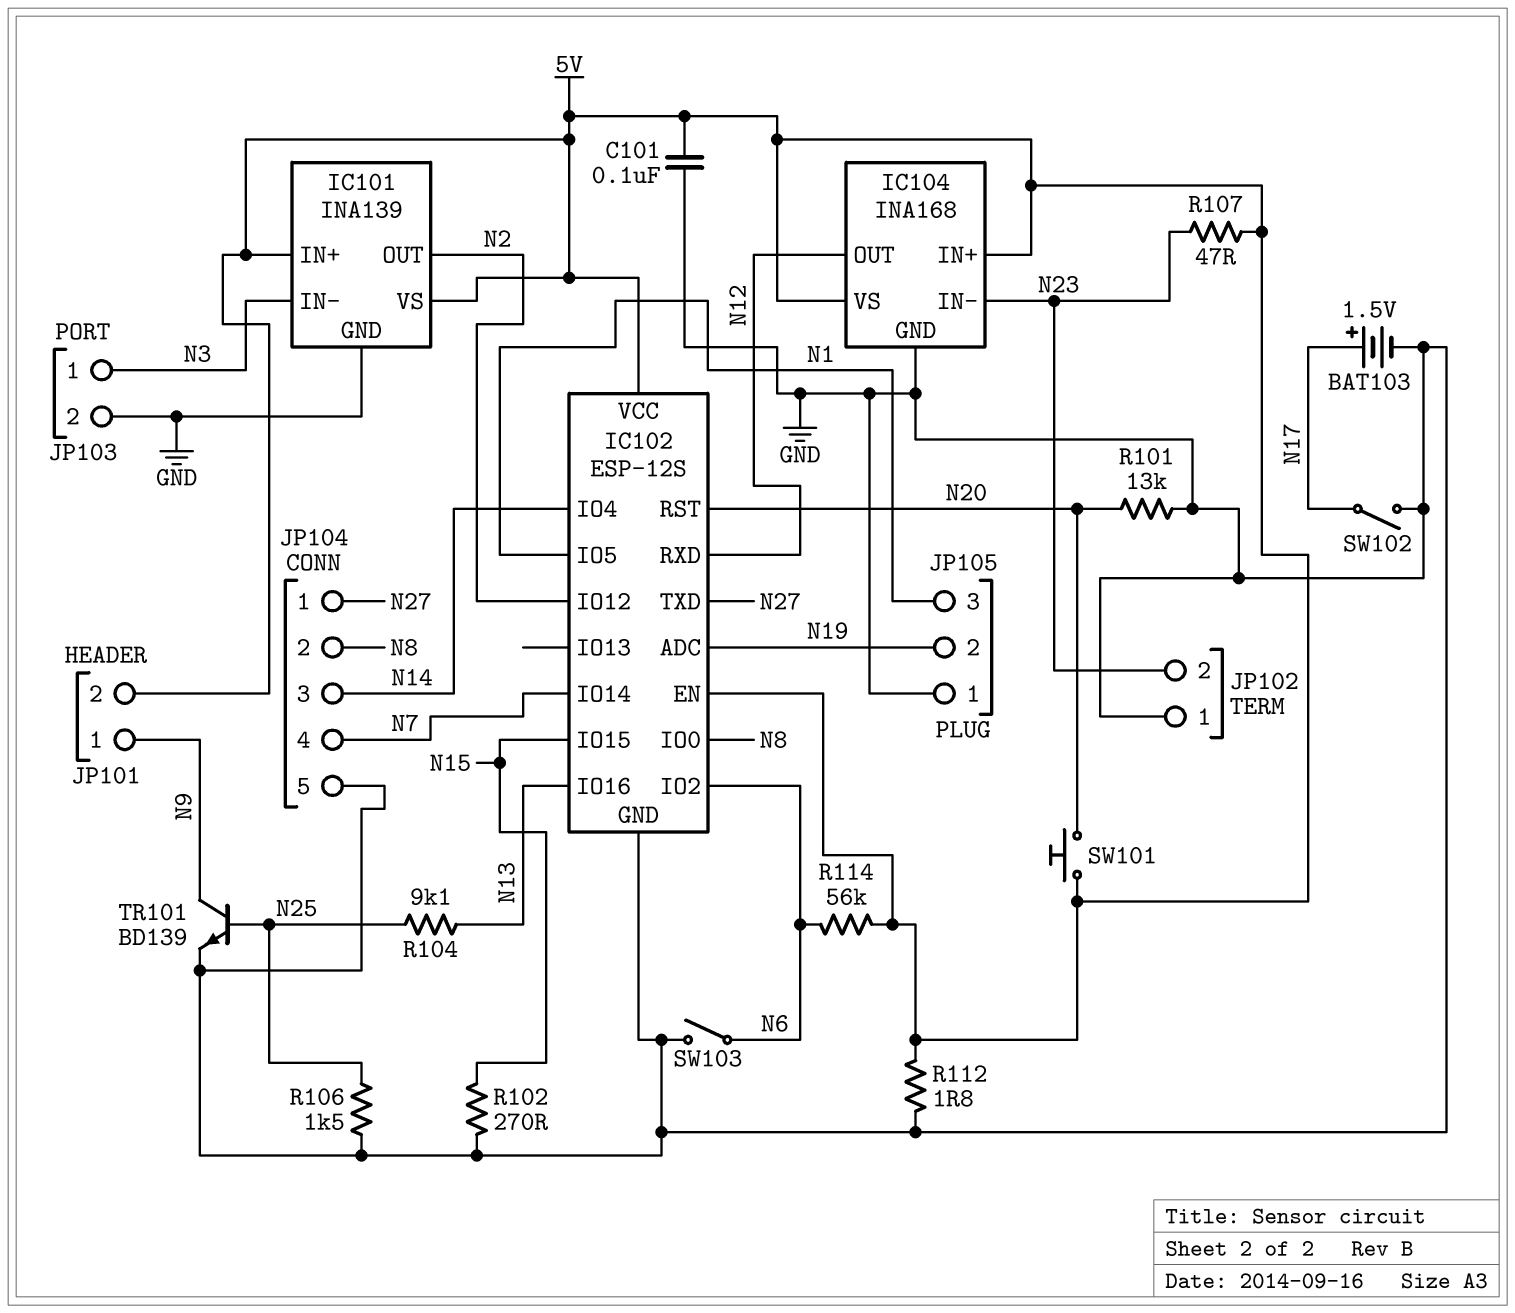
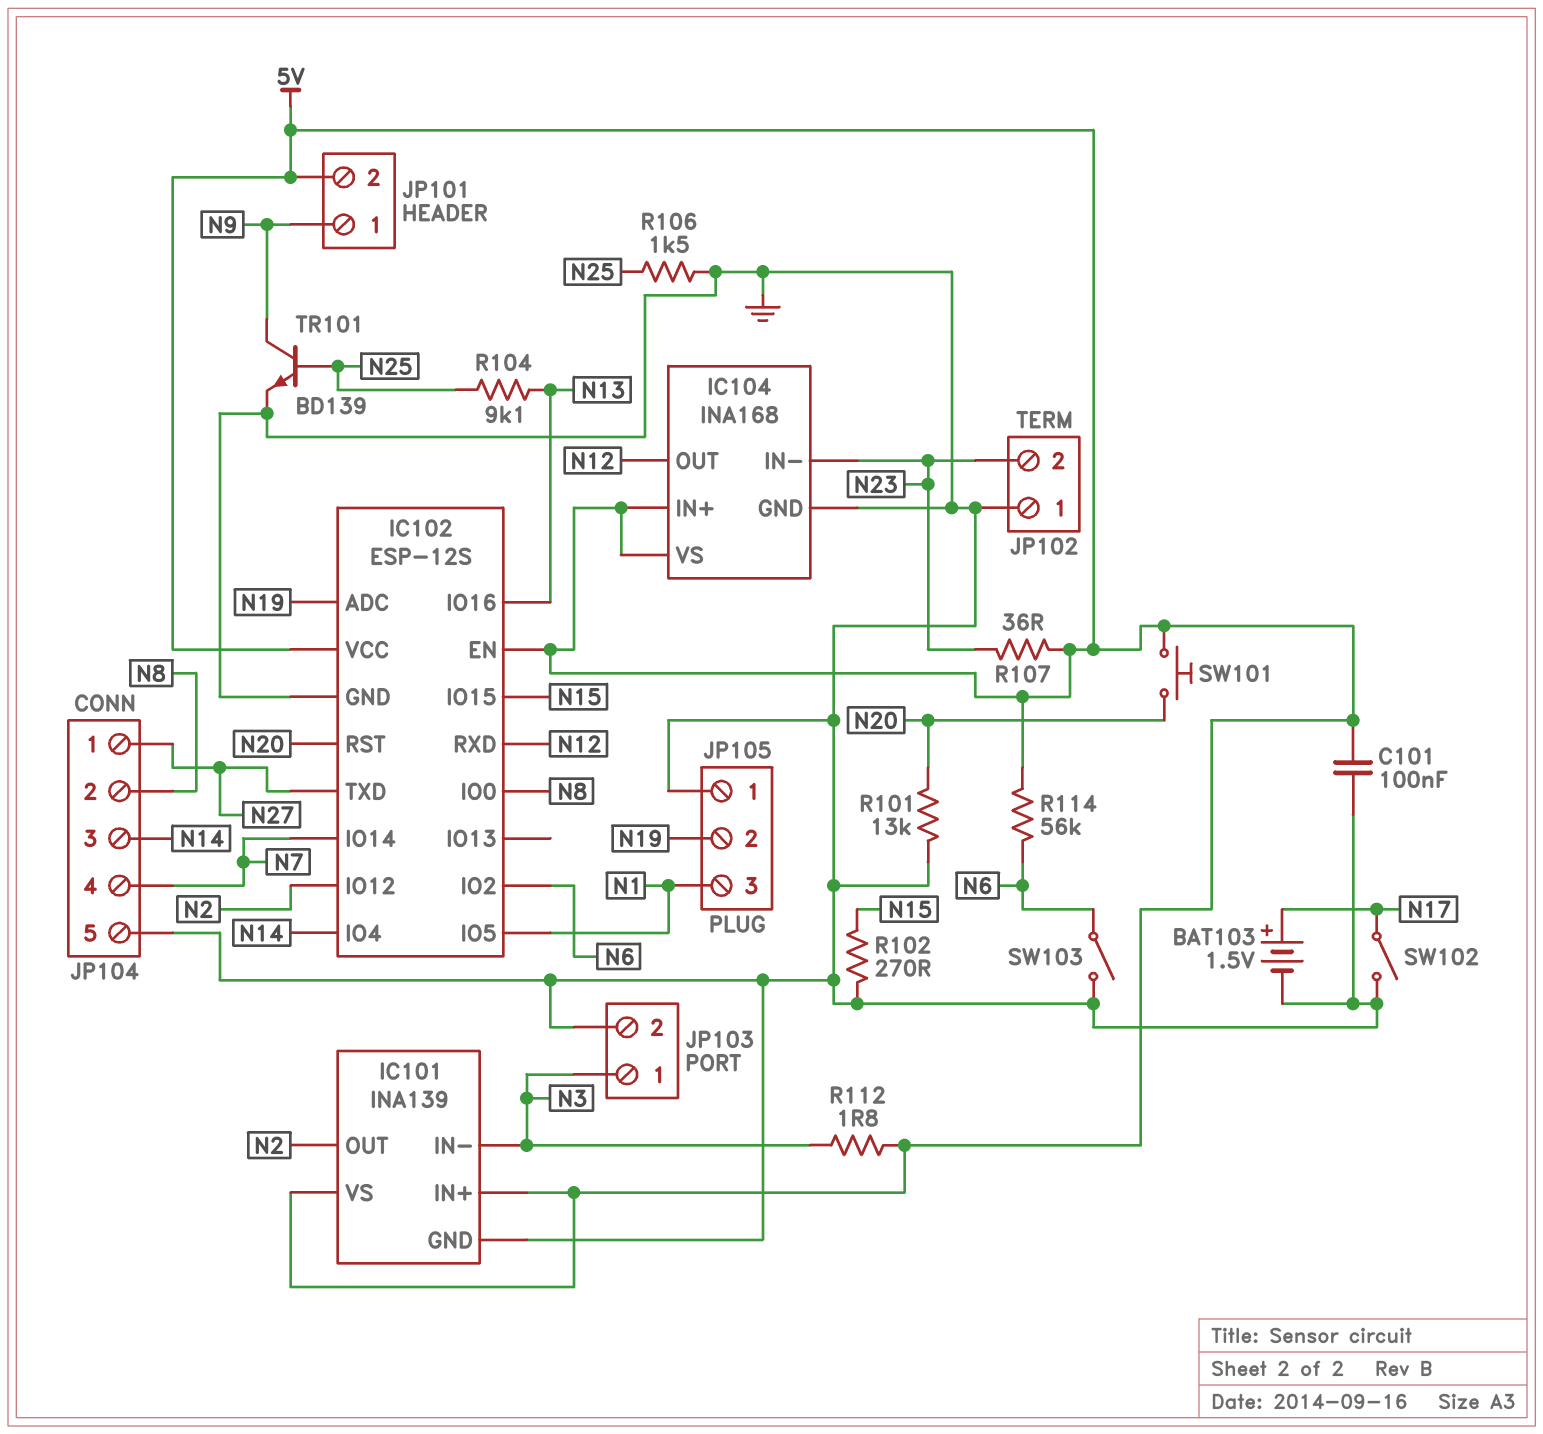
R107: 47 (5V, N23) -> 36 (5V, N23)
R112: 1.8 (5V, GND) -> 1.8 (5V, N3)

